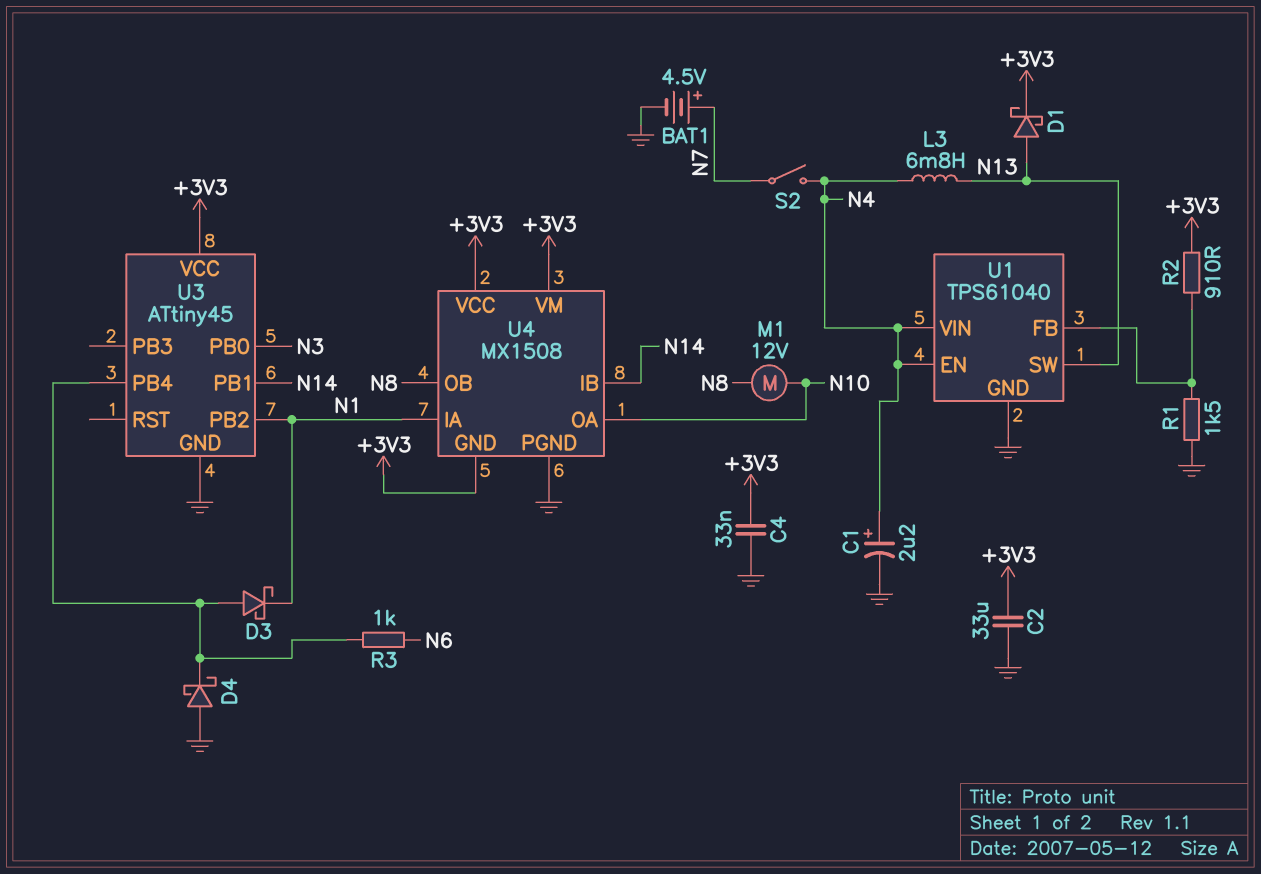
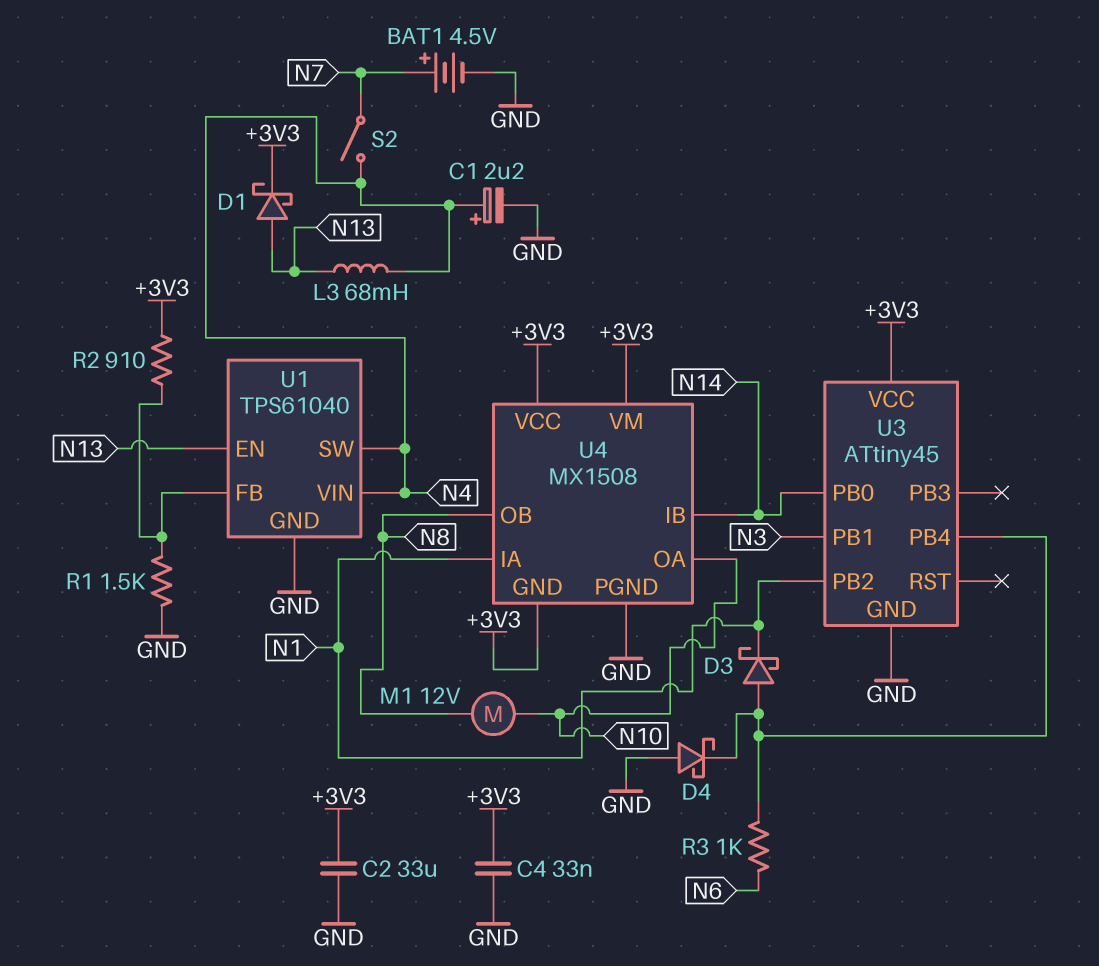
L3: 6.8mH (N4, N13) -> 68mH (N4, N13)
U1 pin EN: N4 -> N13
U1 pin SW: N13 -> N4
U3 pin PB0: N3 -> N14
U3 pin PB1: N14 -> N3

